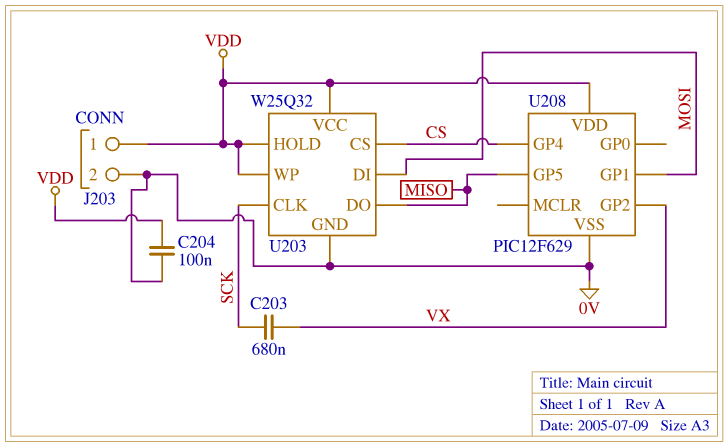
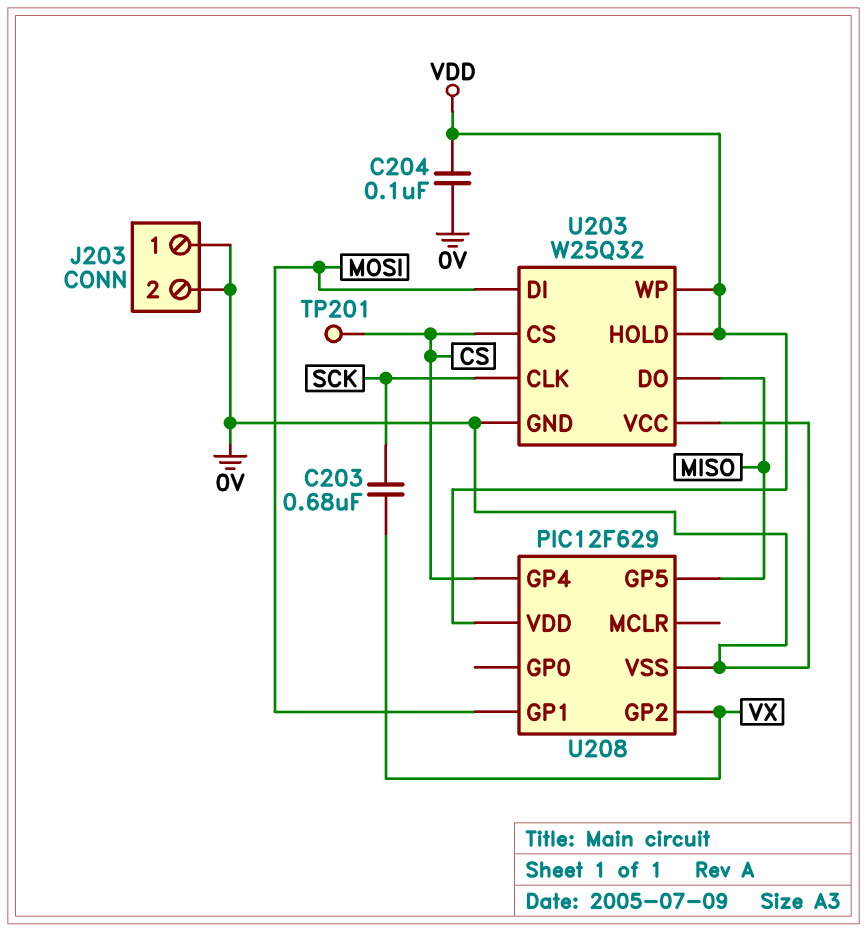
J203 pin 1: VDD -> 0V
TP201: none -> test point (CS)
U203 pin VCC: VDD -> 0V

